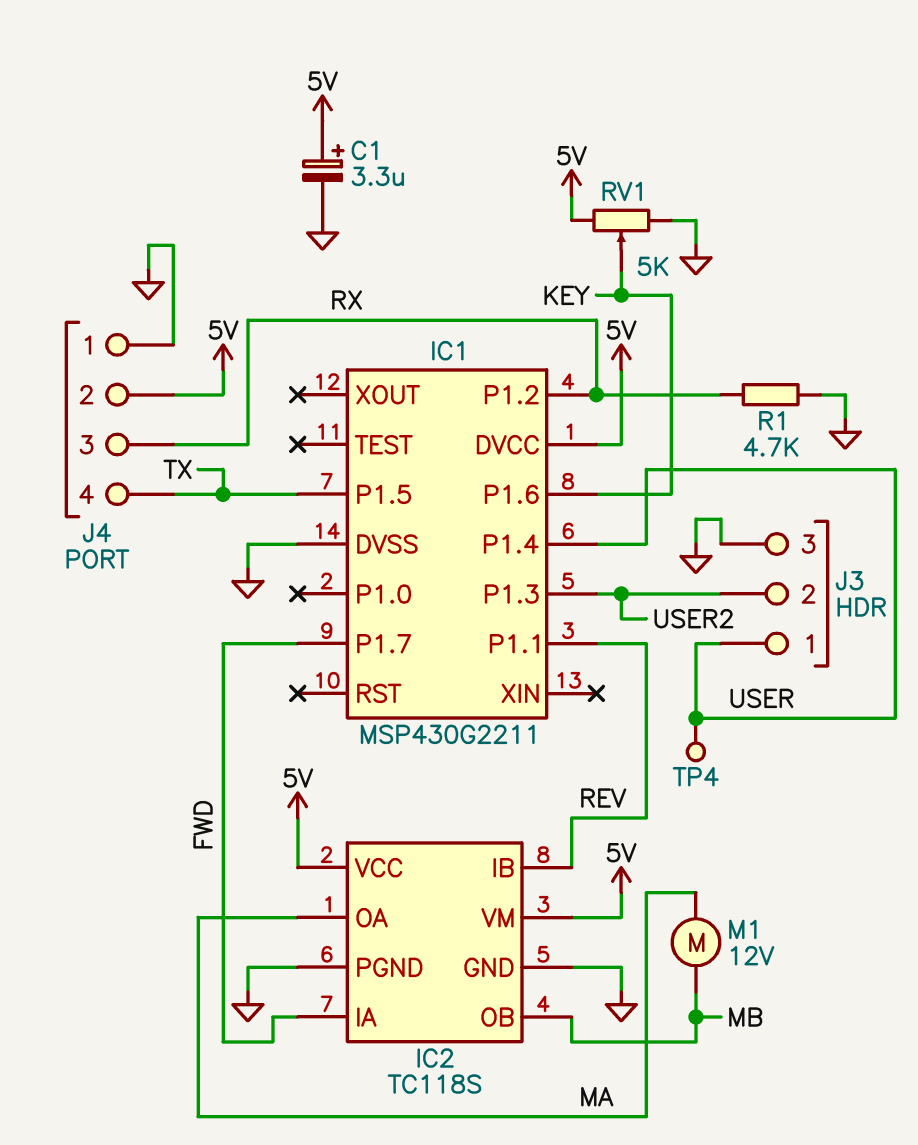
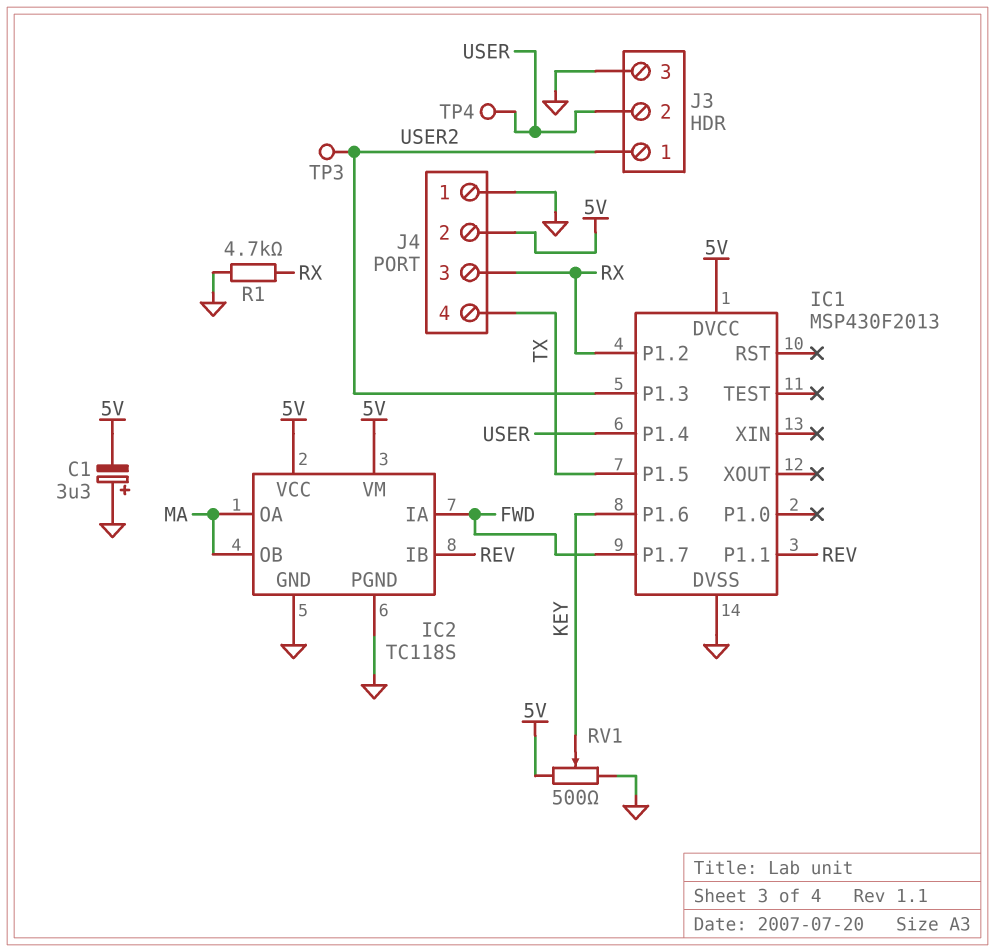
C1: 3.3uF (plus 5V, minus GND) -> 3.3uF (plus GND, minus 5V)
IC1: MSP430G2211 -> MSP430F2013
IC2 pin OB: MB -> MA
J3 pin 1: USER -> USER2
J3 pin 2: USER2 -> USER
M1: motor 12V (MA, MB) -> none
RV1: 5k (5V, GND, wiper KEY) -> 500 (5V, GND, wiper KEY)
TP3: none -> test point (USER2)

